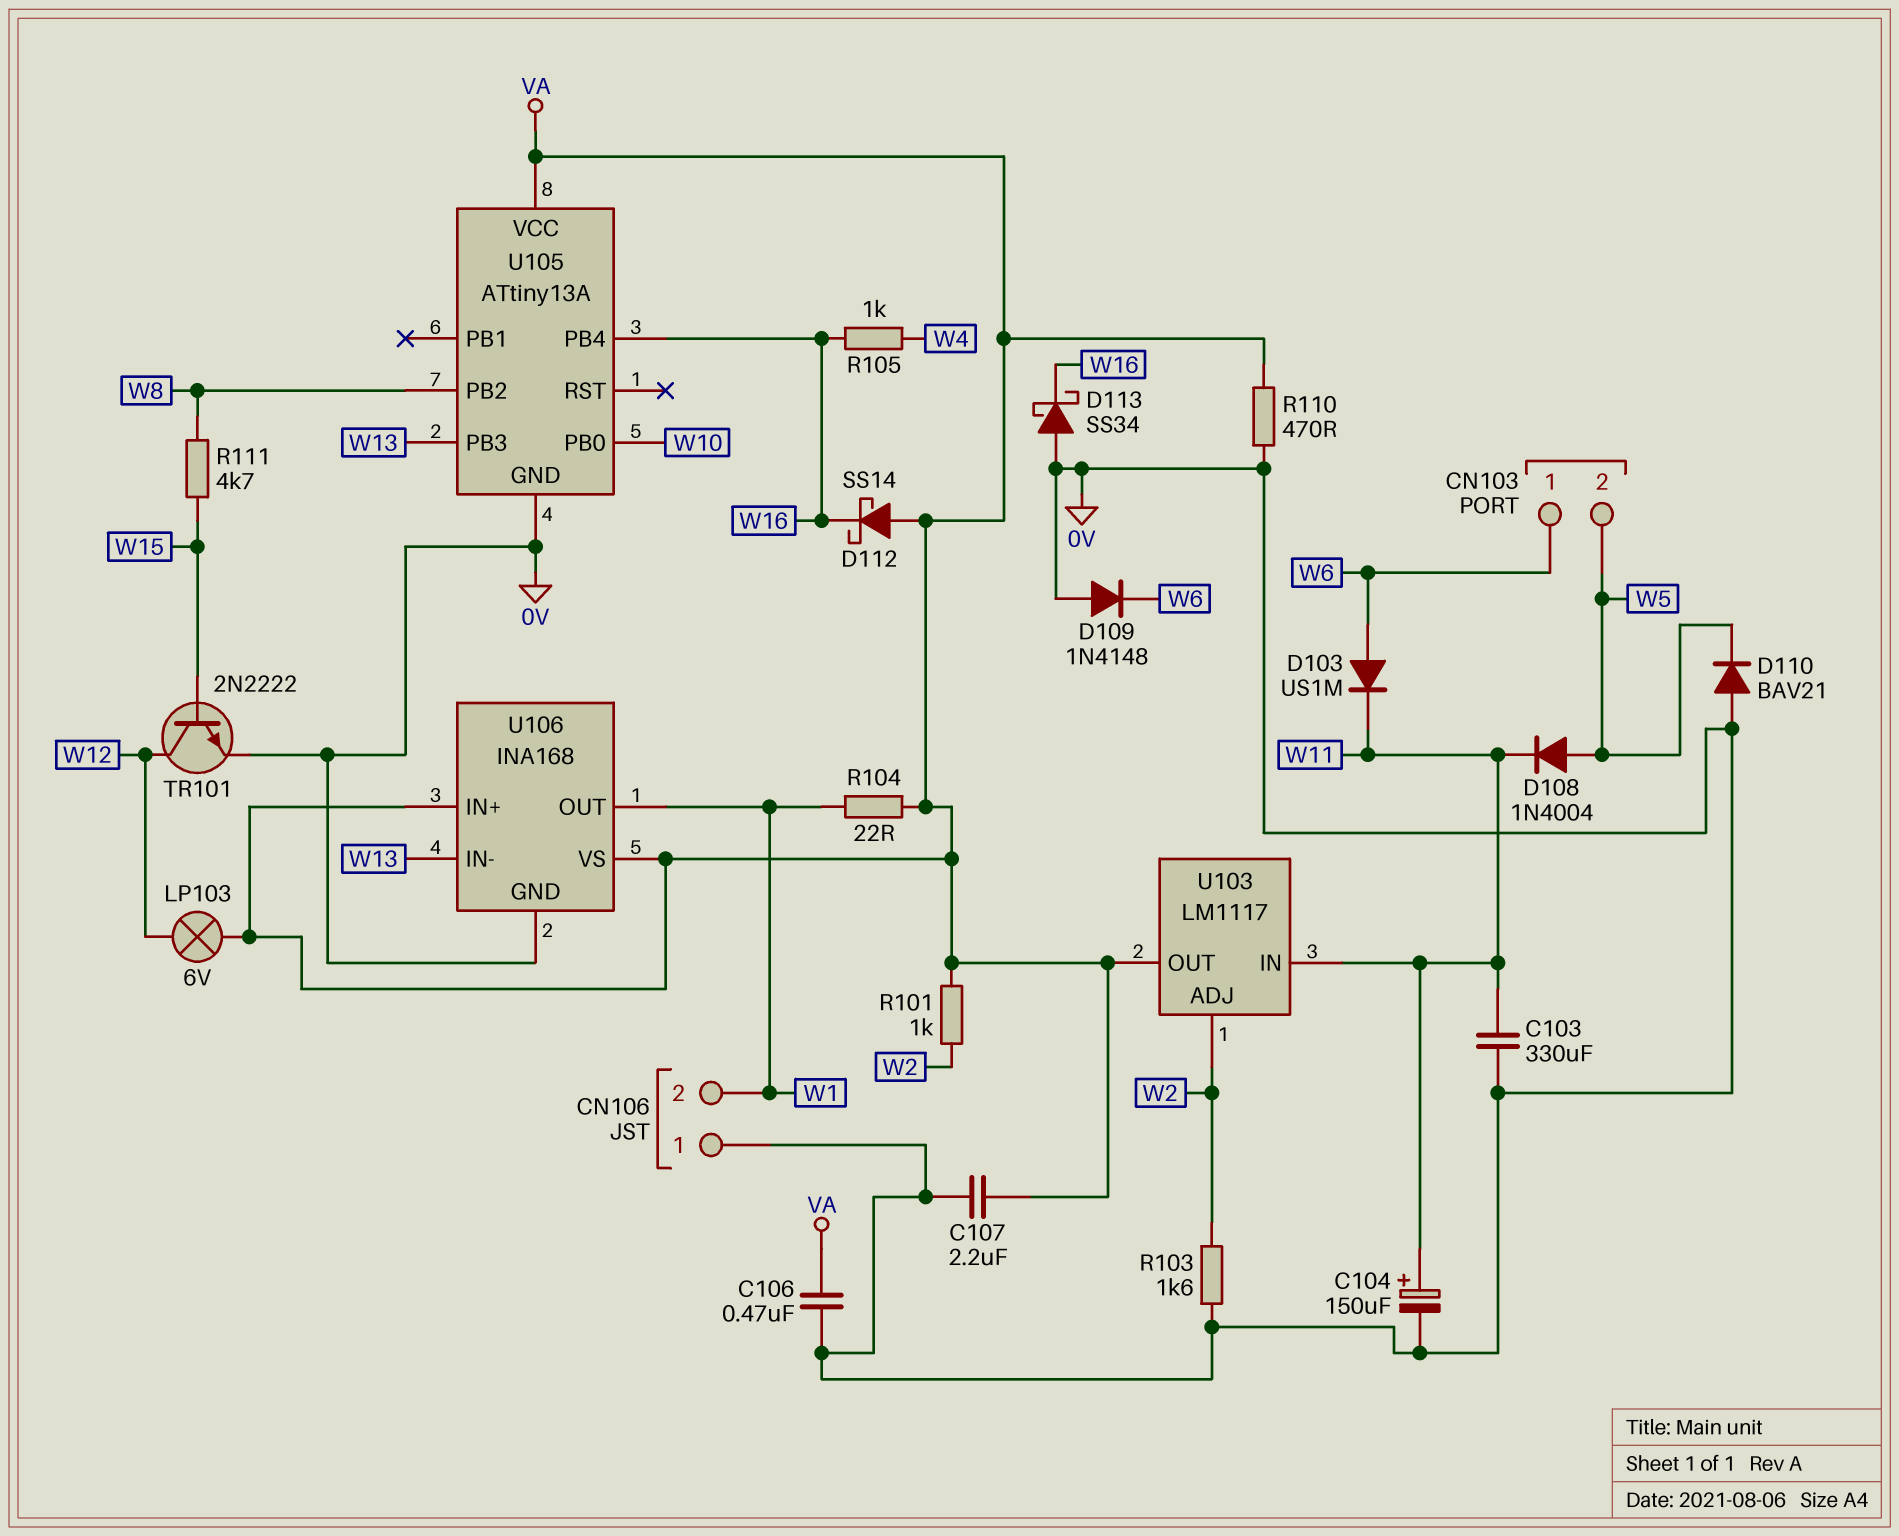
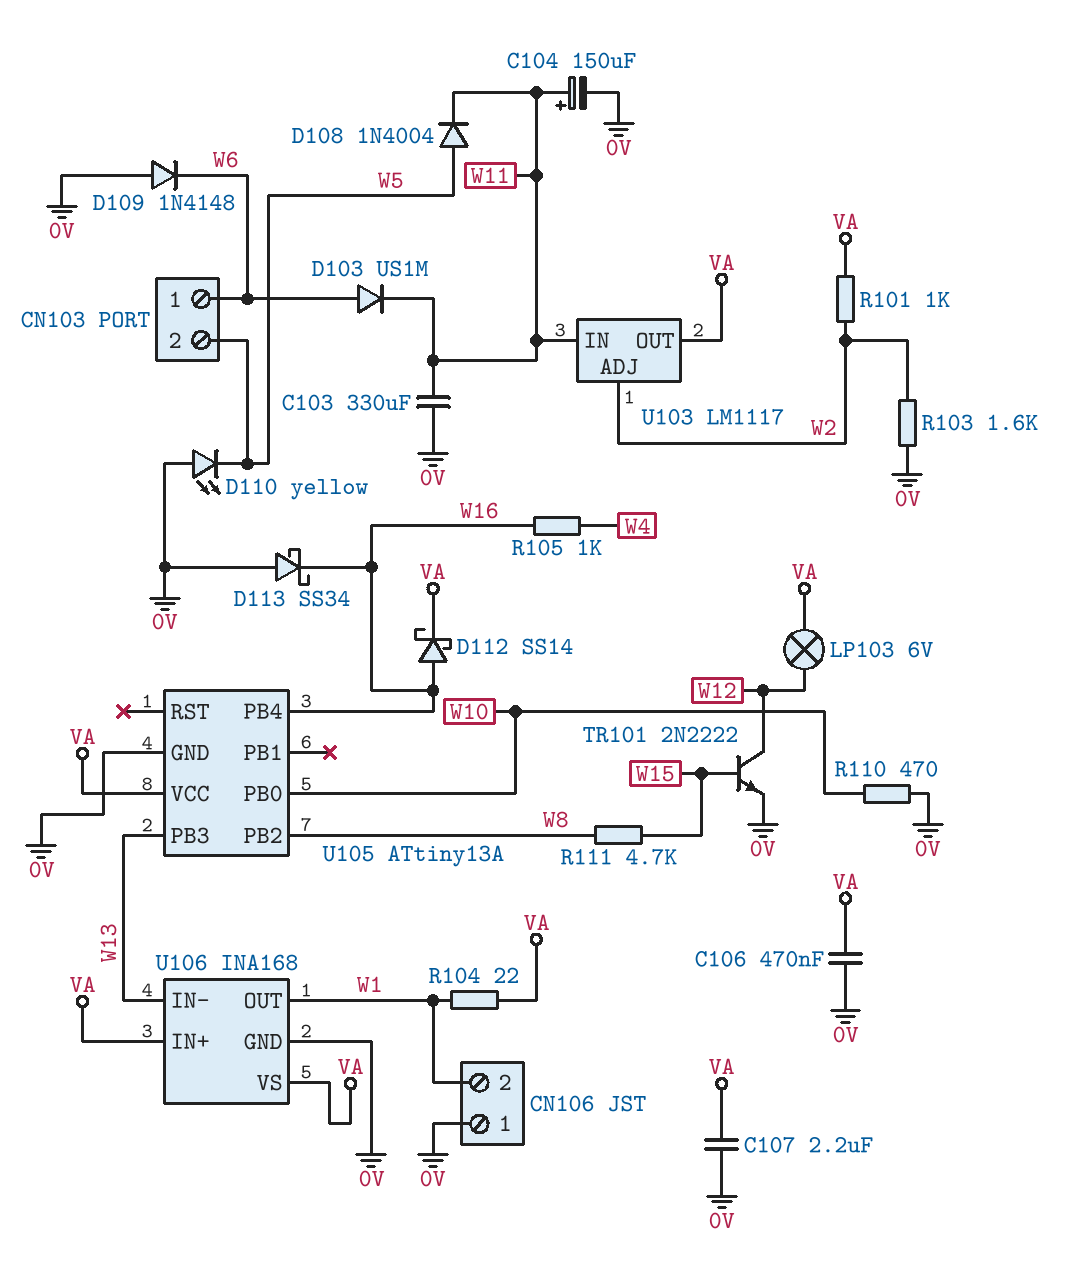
D110: diode BAV21 (A 0V, K W5) -> LED yellow (A 0V, K W5)
D112: schottky SS14 (A VA, K W16) -> schottky SS14 (A W16, K VA)
R110: 470 (0V, VA) -> 470 (0V, W10)

